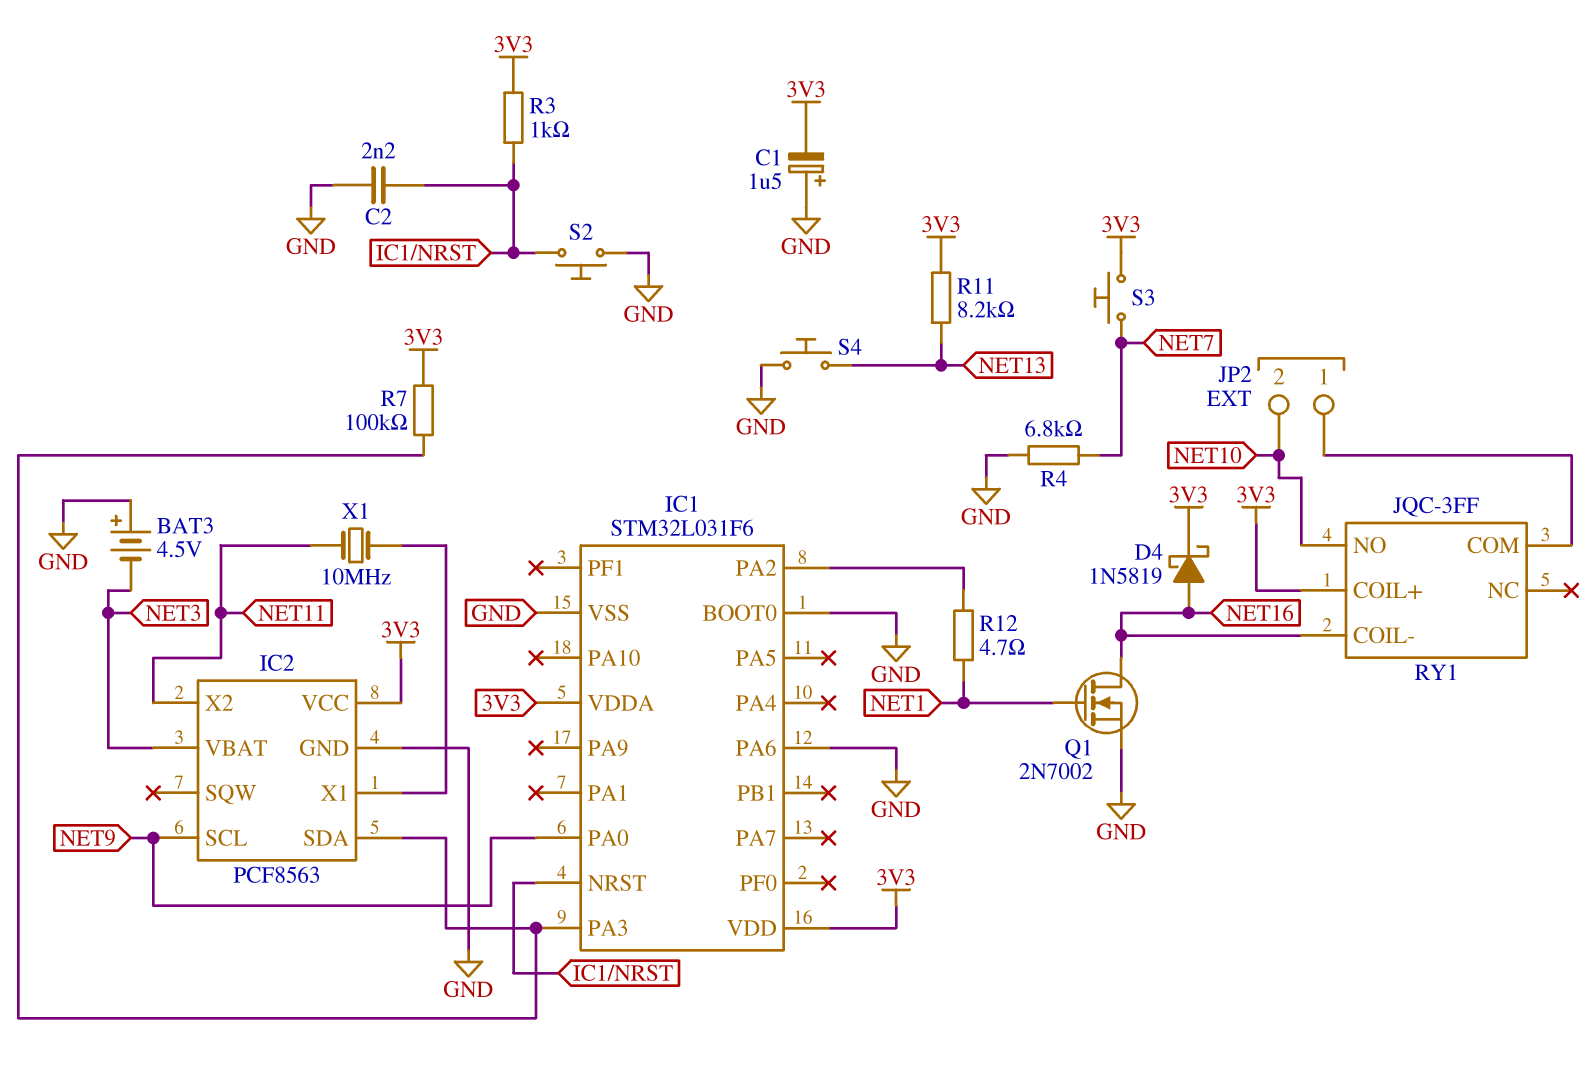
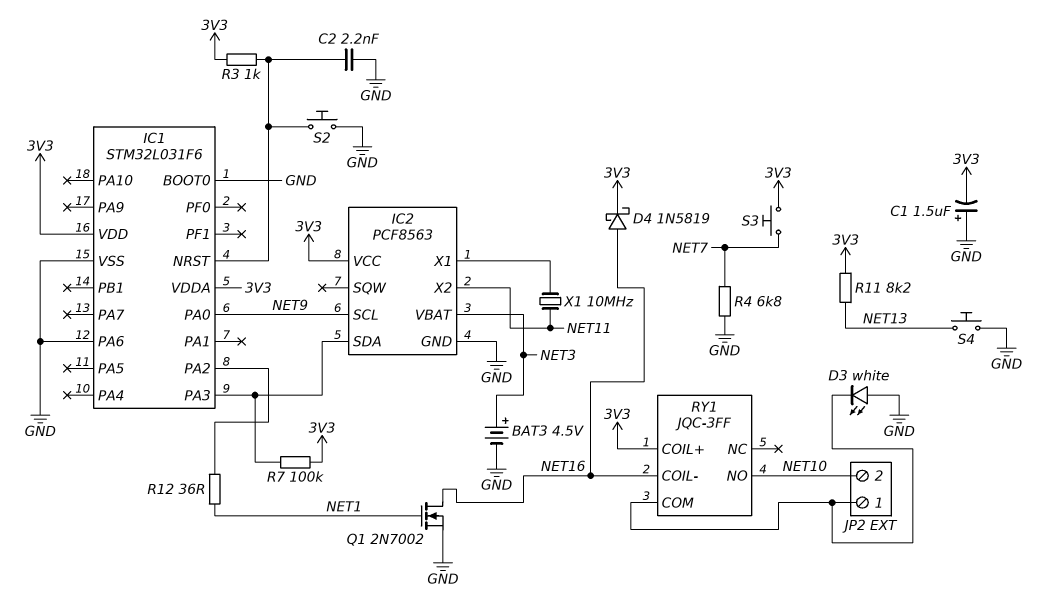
BAT3: 4.5V (plus GND, minus NET3) -> 4.5V (plus NET3, minus GND)
D3: none -> LED white (A GND, K JP2/1)
R12: 4.7 (IC1/PA2, NET1) -> 36 (IC1/PA2, NET1)

